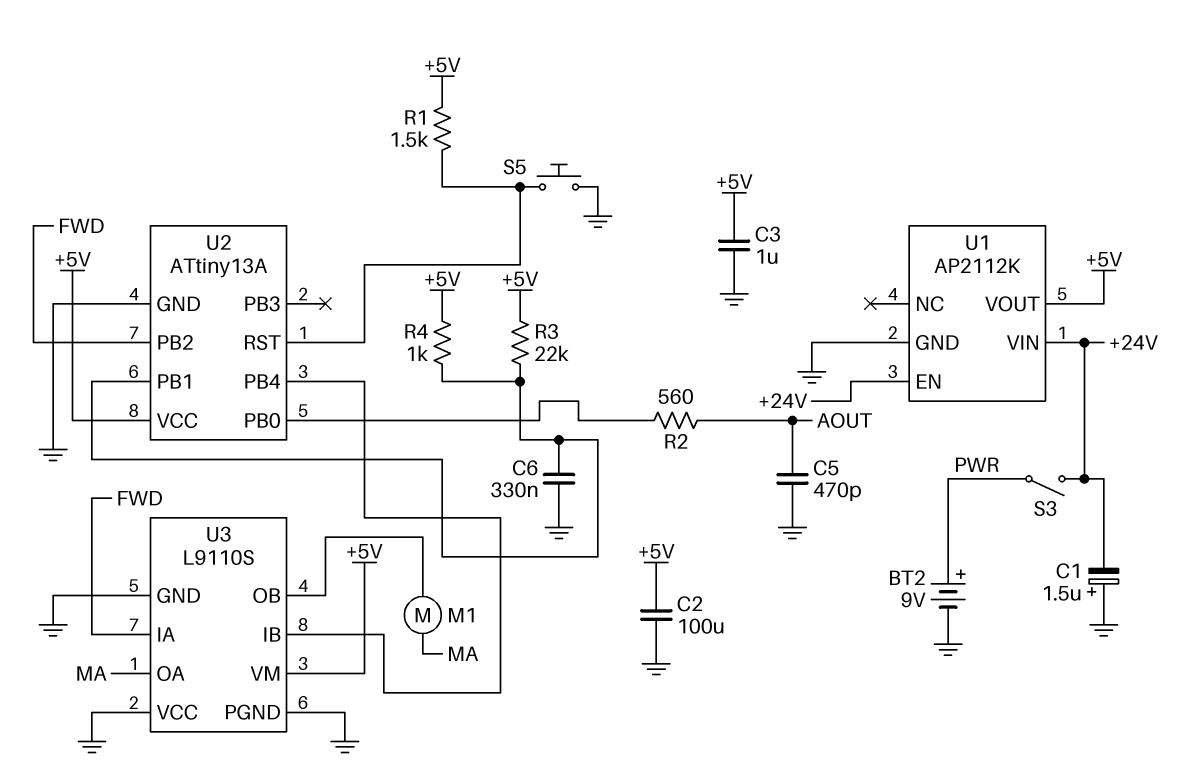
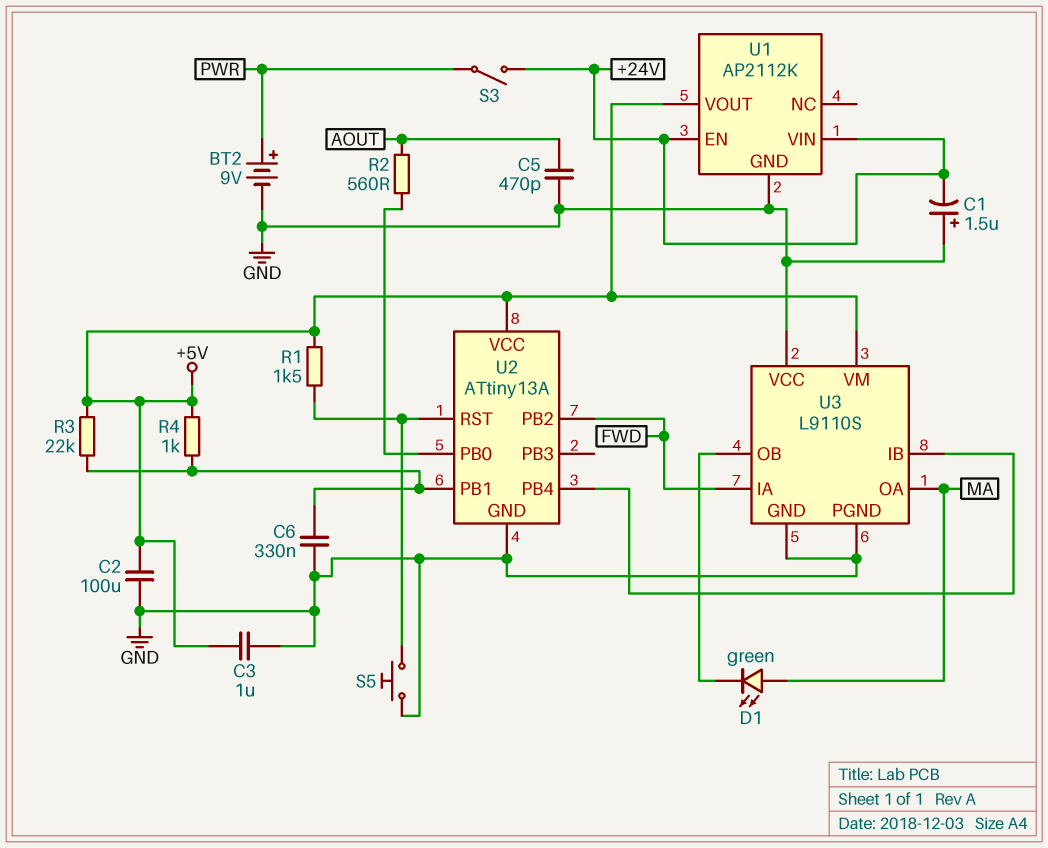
D1: none -> LED green (A MA, K U3/OB)
M1: motor (MA, U3/OB) -> none

